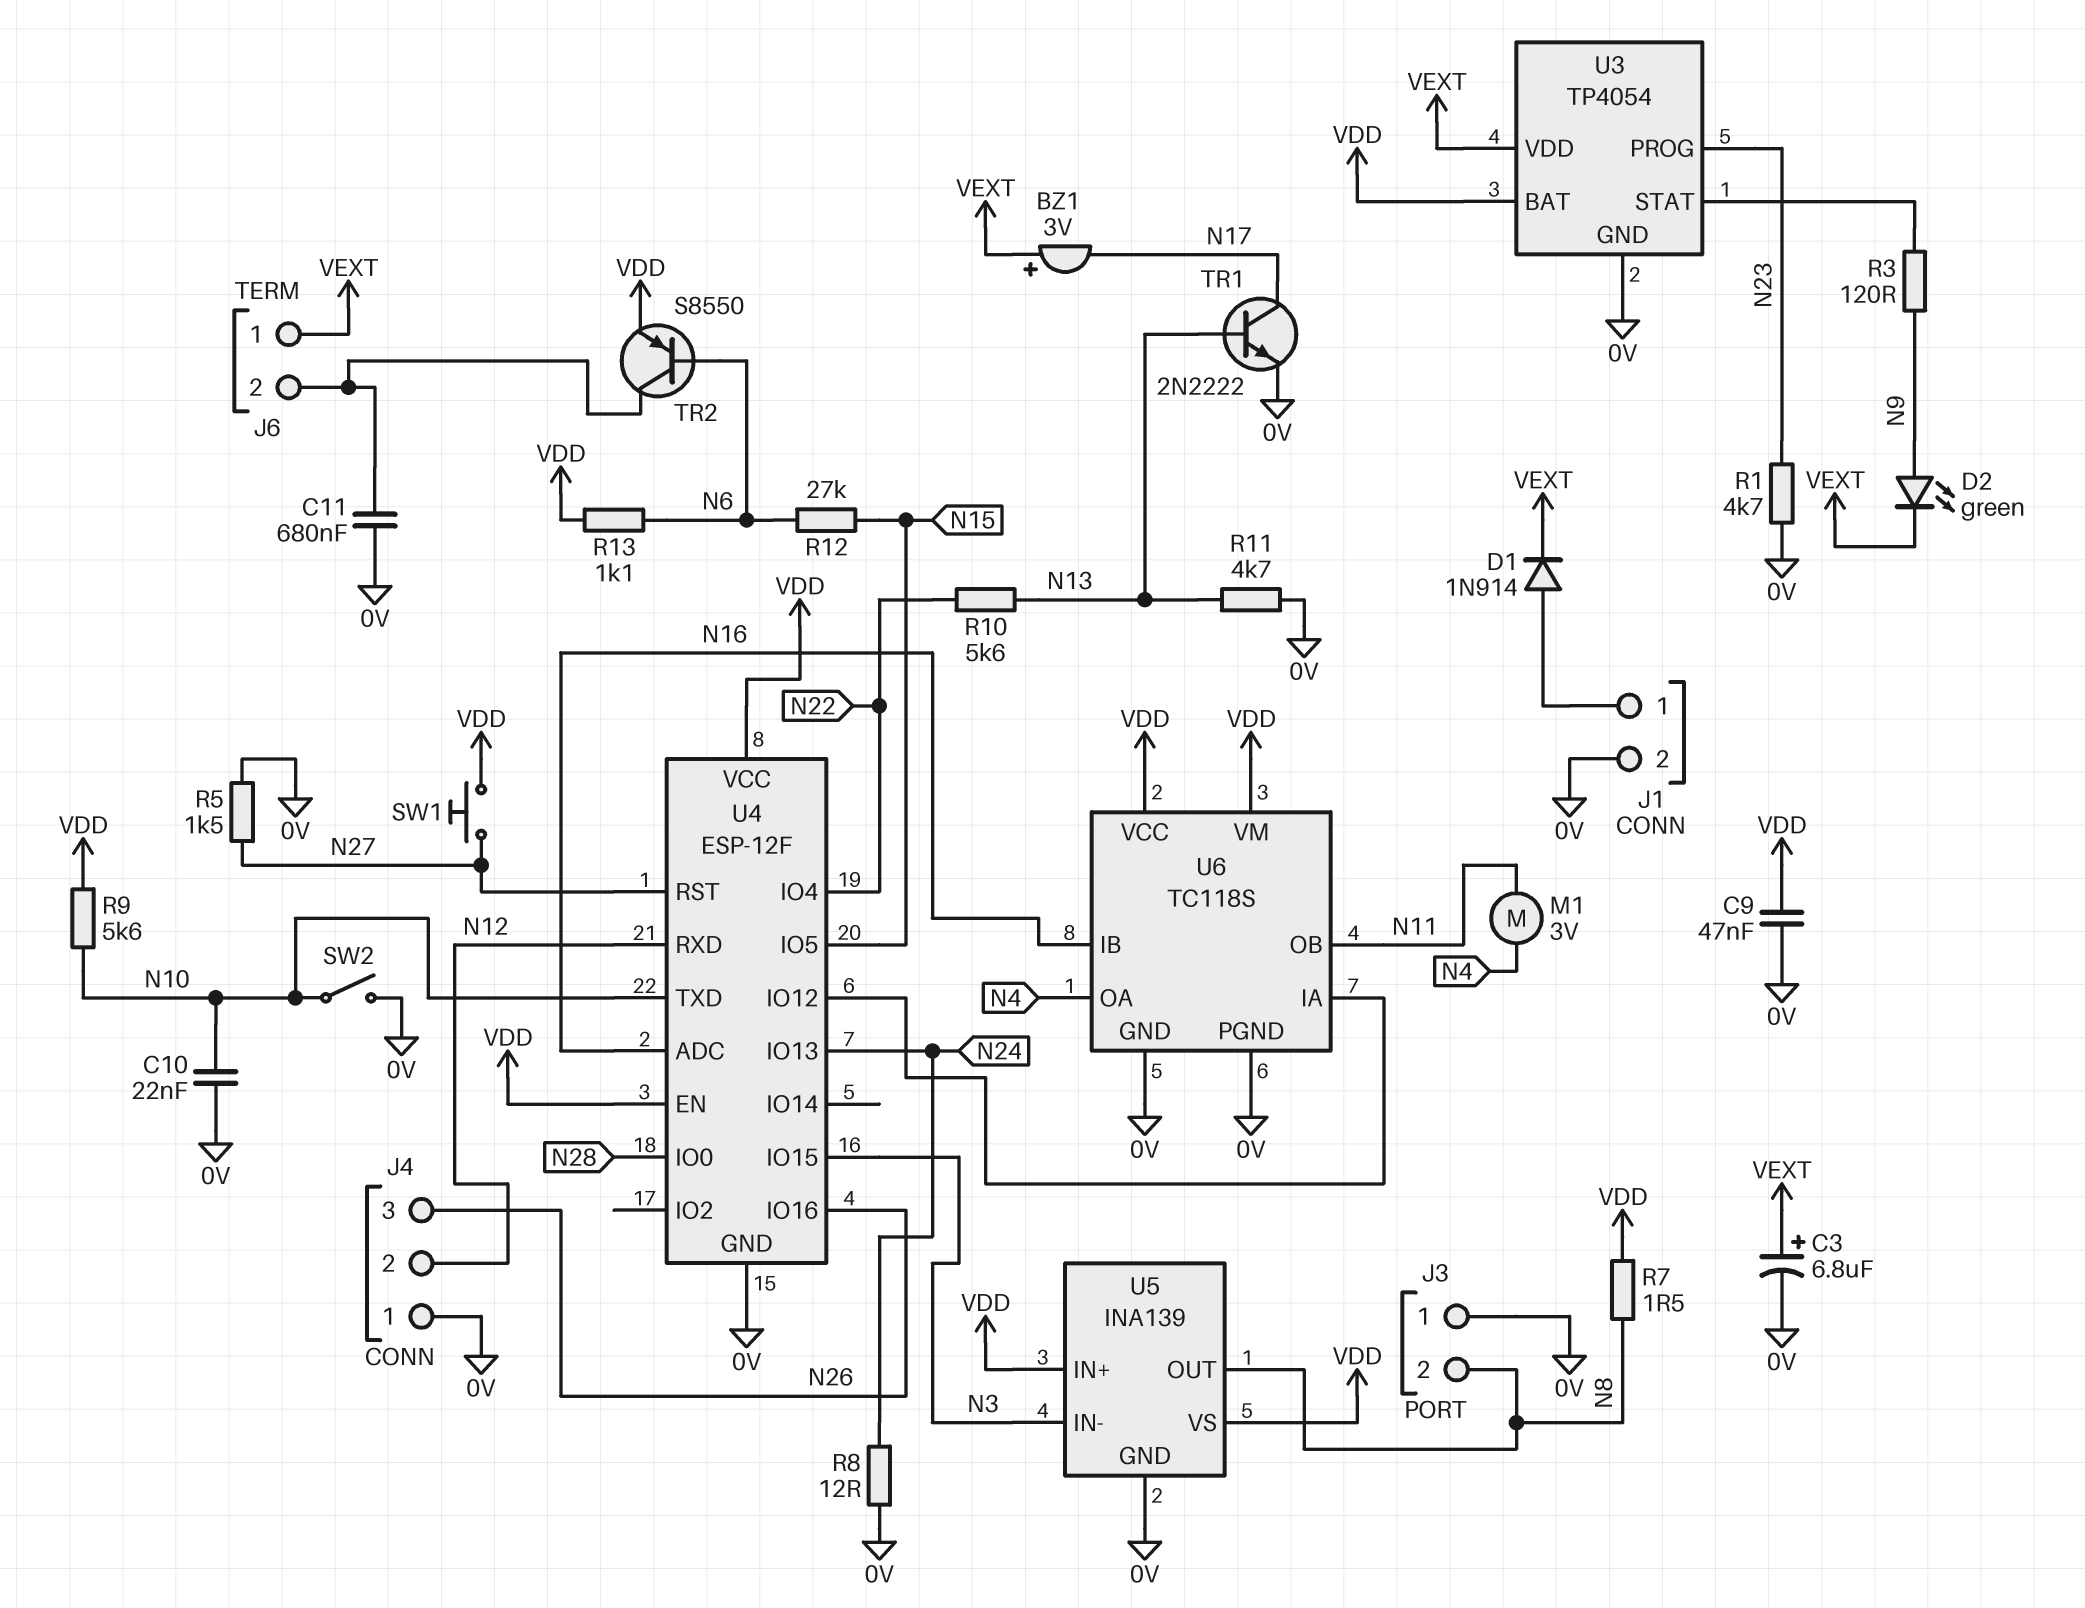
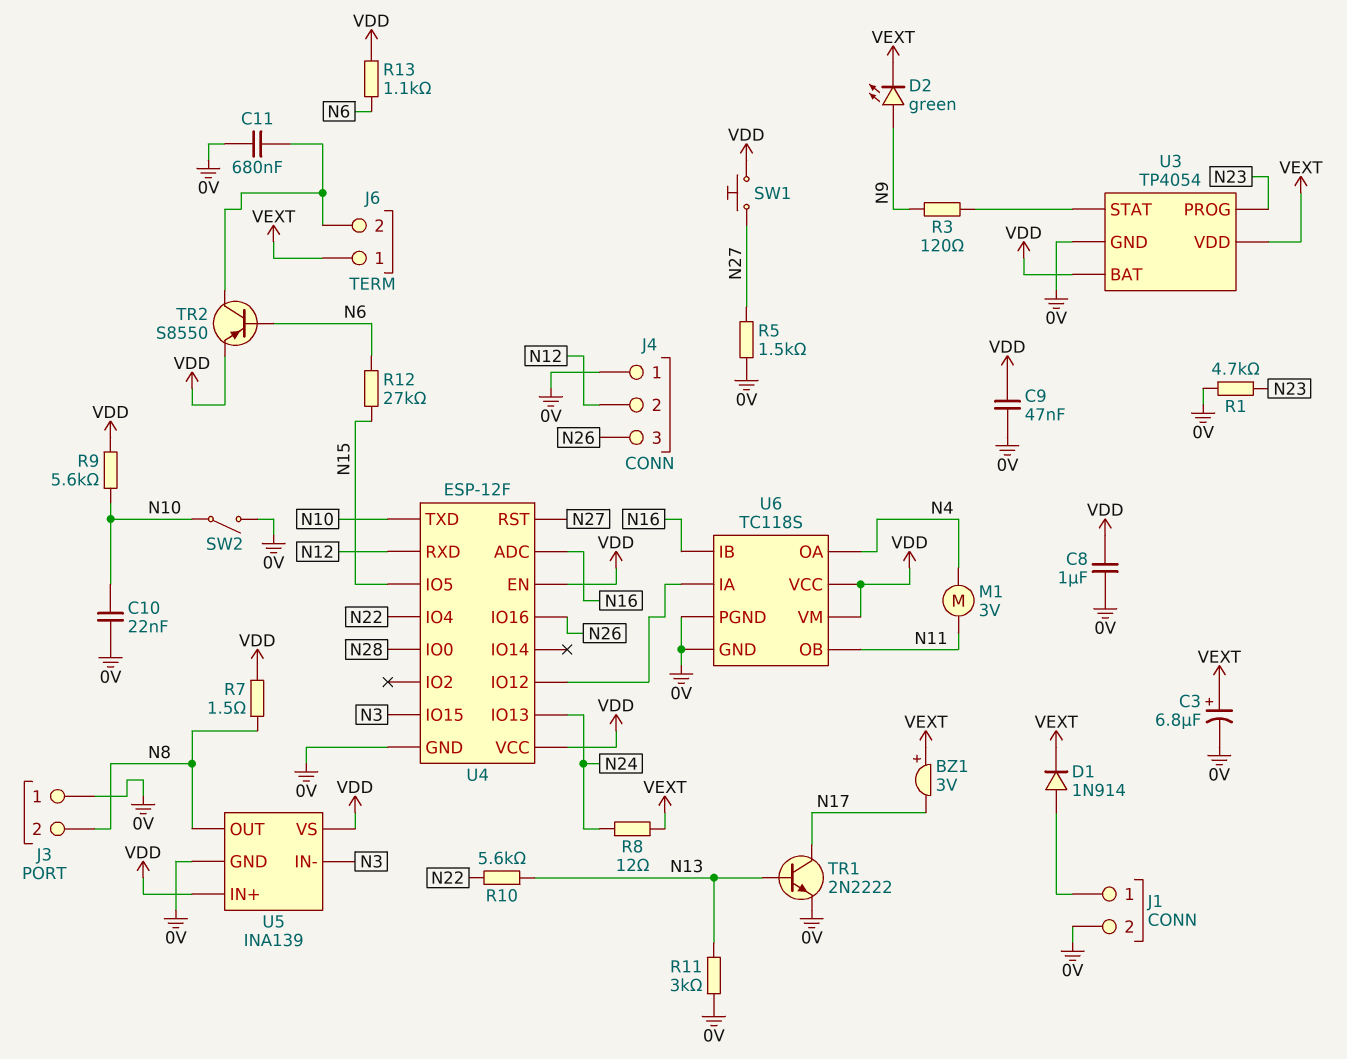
C8: none -> 1uF (0V, VDD)
R8: 12 (0V, N24) -> 12 (N24, VEXT)
R11: 4.7k (0V, N13) -> 3k (0V, N13)

